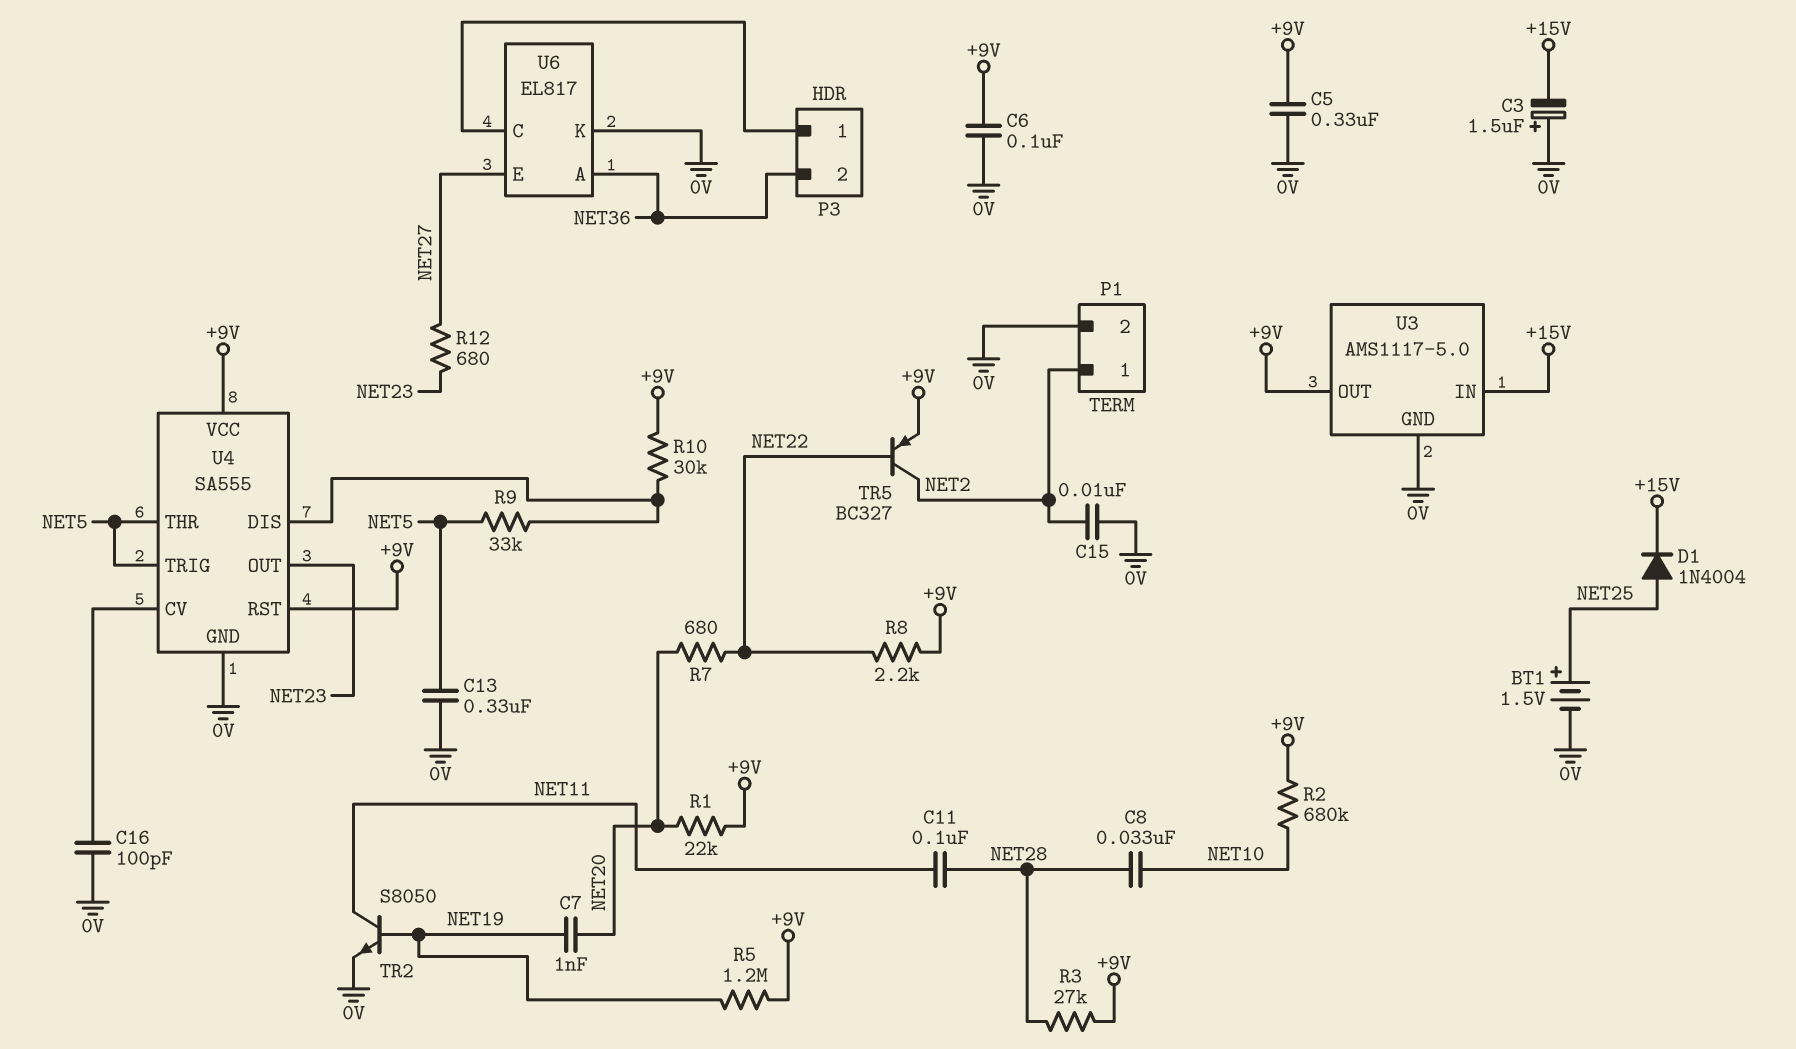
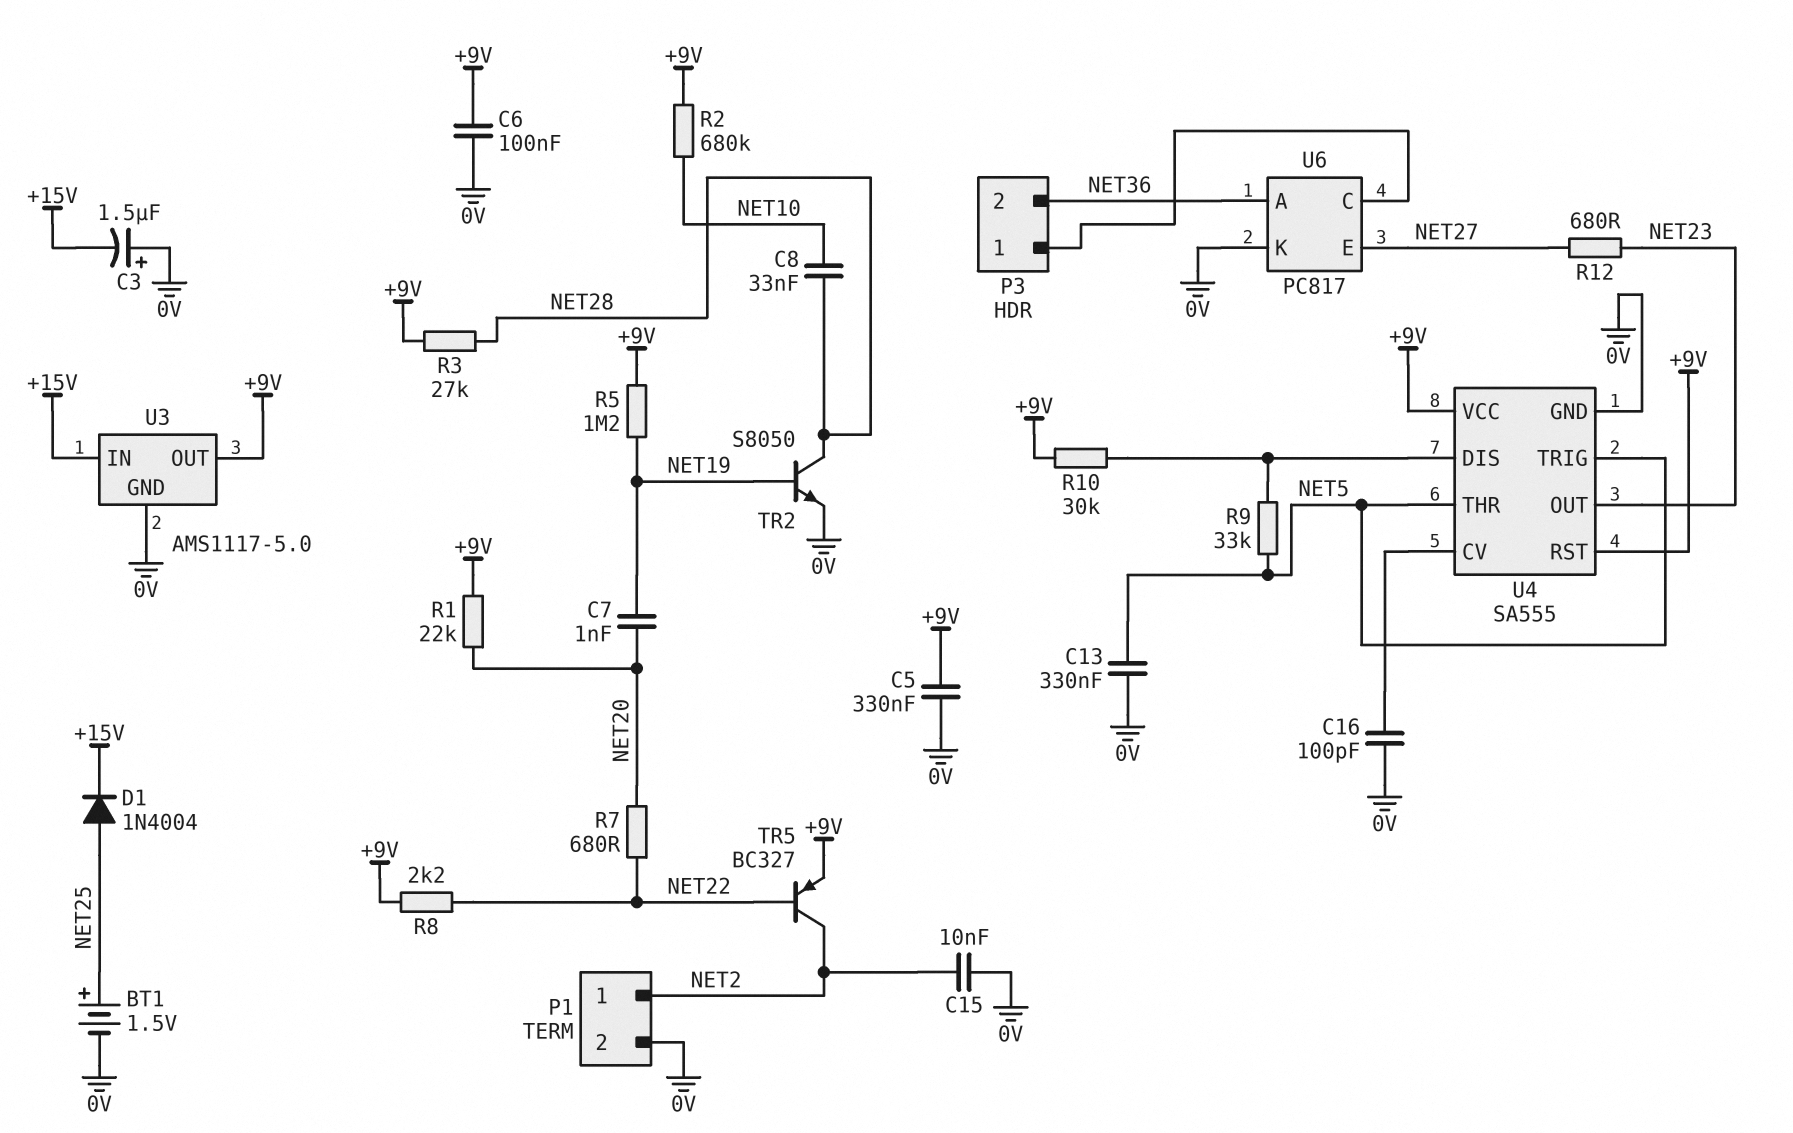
C11: 100nF (NET11, NET28) -> none
TR2: NPN S8050 (B NET19, C NET11, E 0V) -> NPN S8050 (B NET19, C NET28, E 0V)
U6: EL817 -> PC817

